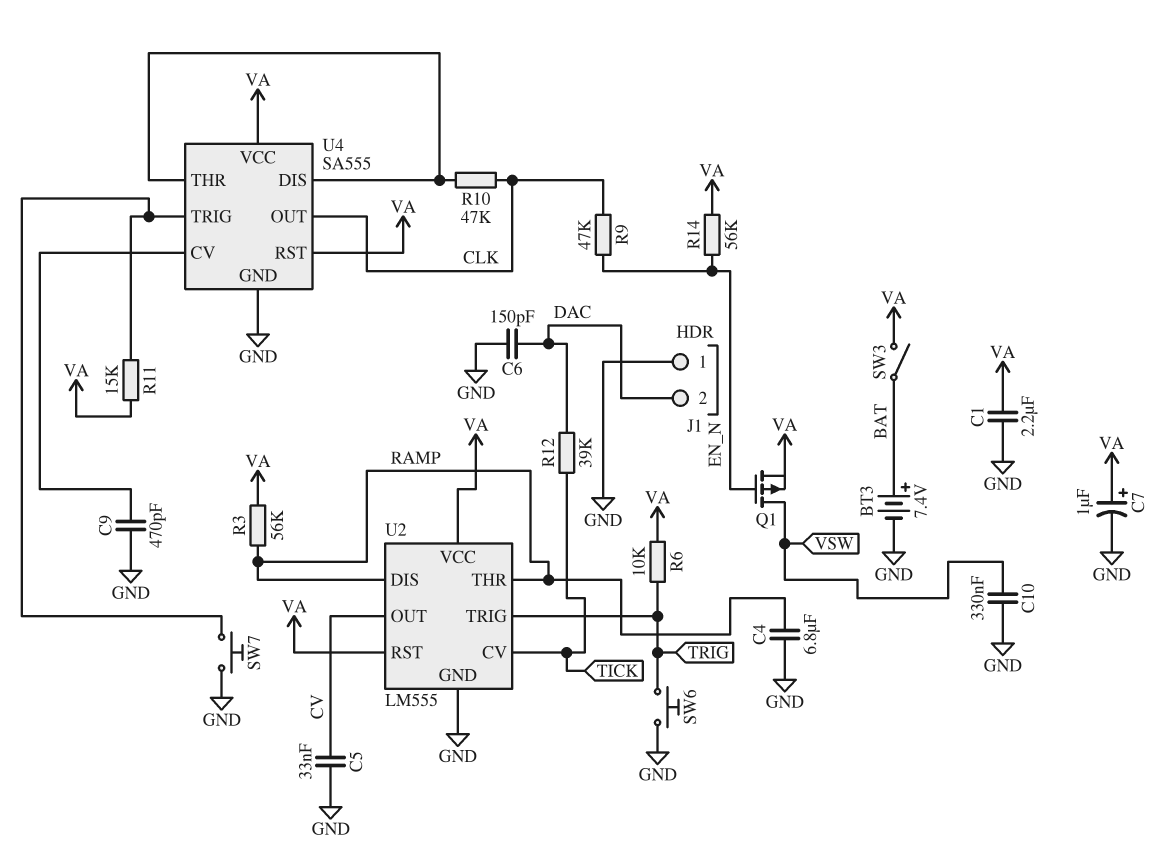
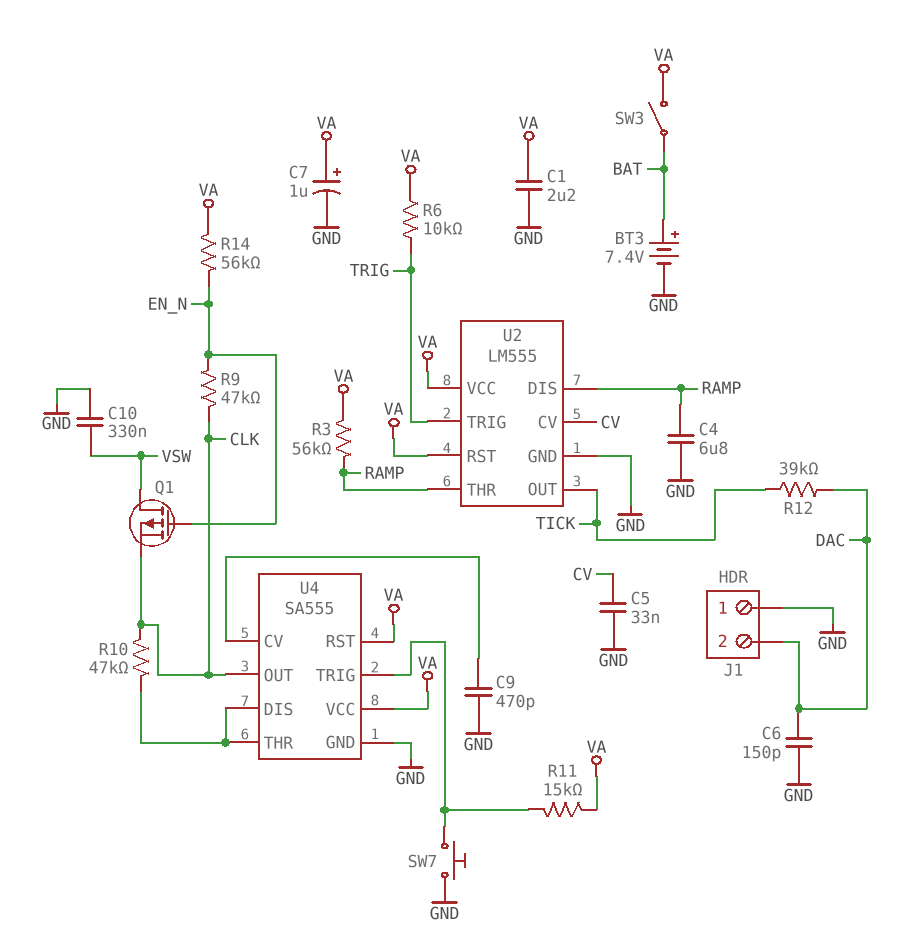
Q1: PMOS (G EN_N, D VSW, S VA) -> PMOS (G EN_N, D VSW, S CLK)
SW6: button (GND, TRIG) -> none
U2 pin CV: TICK -> CV
U2 pin OUT: CV -> TICK

